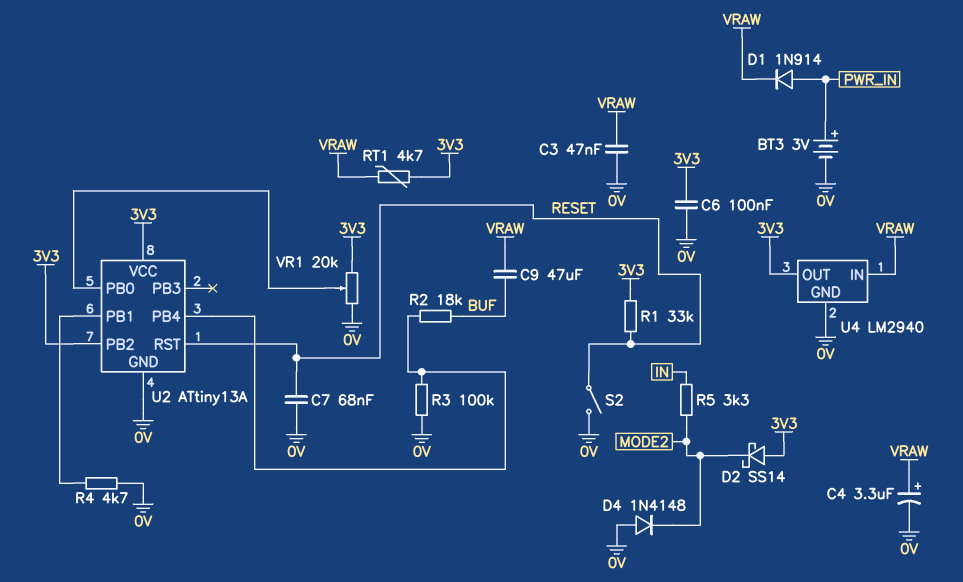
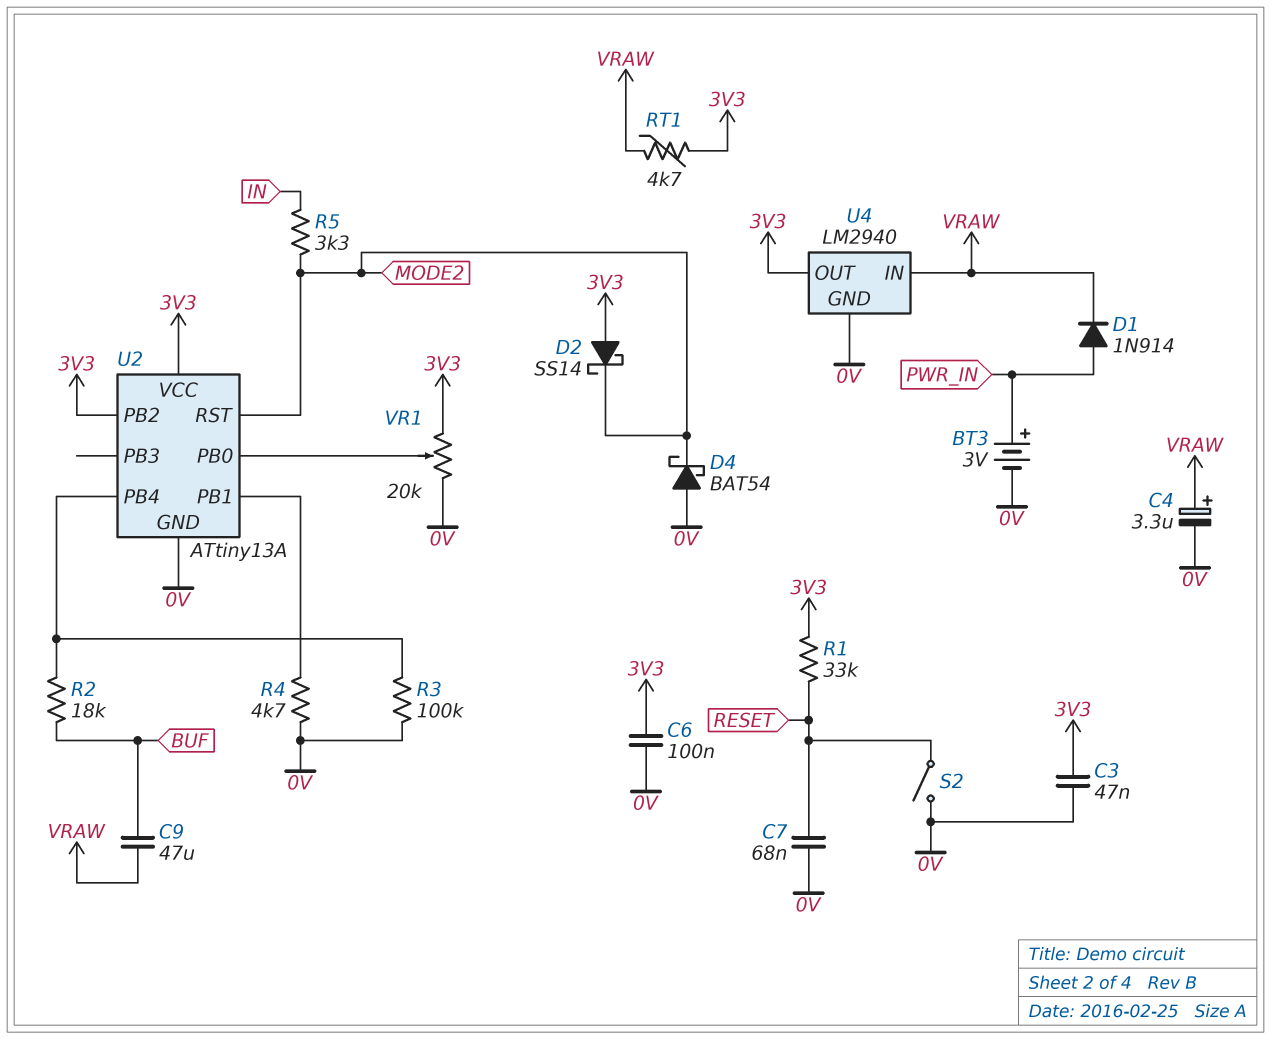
C3: 47nF (0V, VRAW) -> 47nF (0V, 3V3)
D4: diode 1N4148 (A 0V, K MODE2) -> schottky BAT54 (A 0V, K MODE2)
U2 pin RST: RESET -> MODE2

